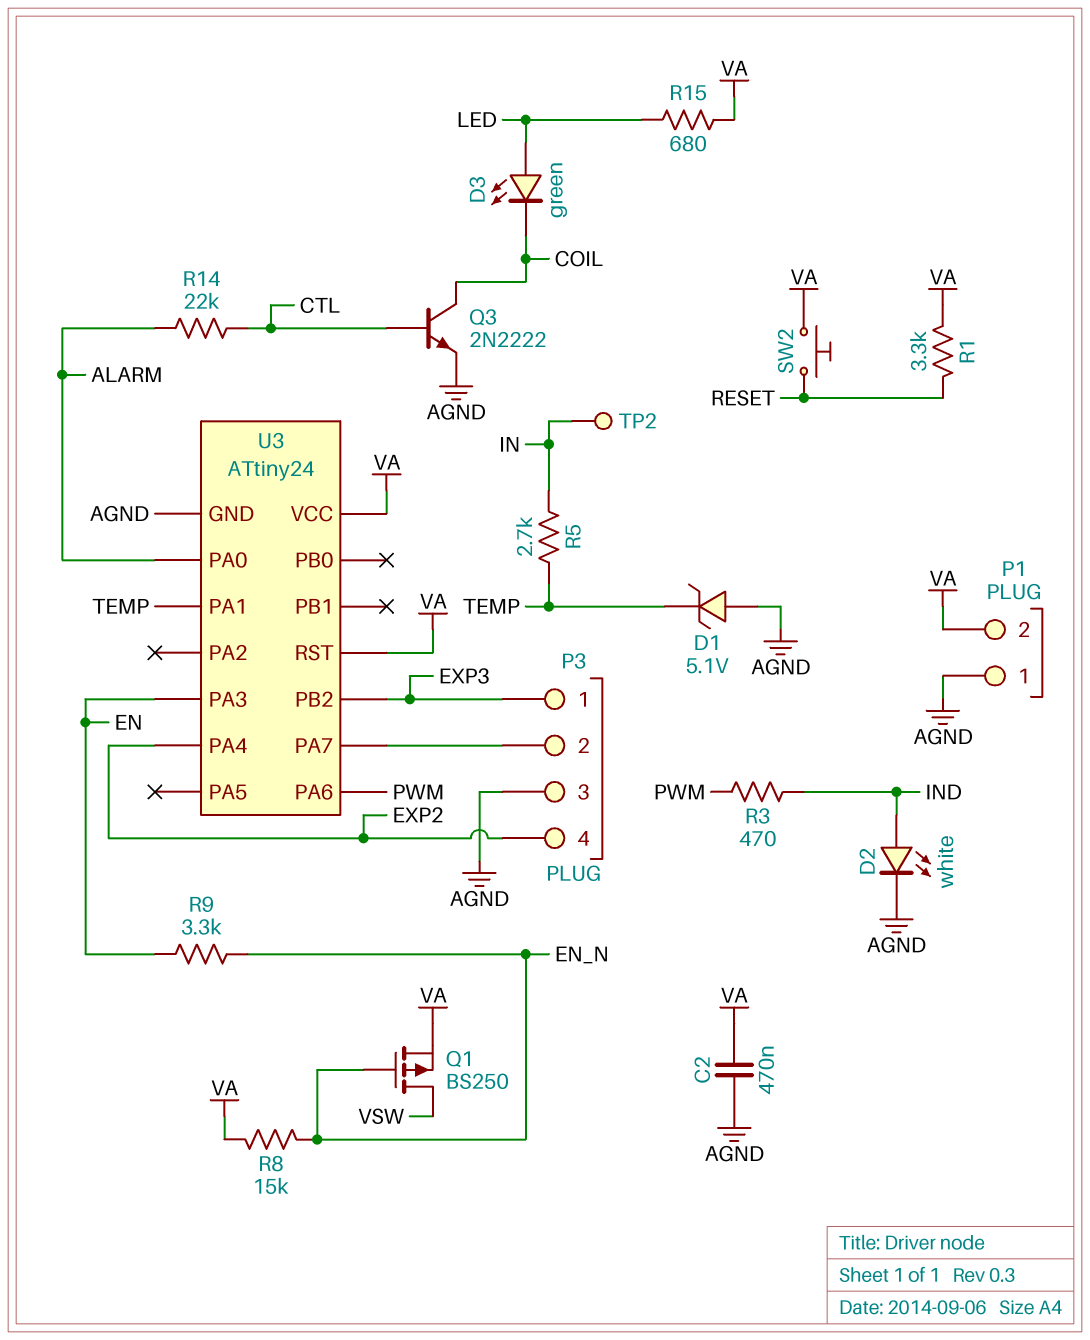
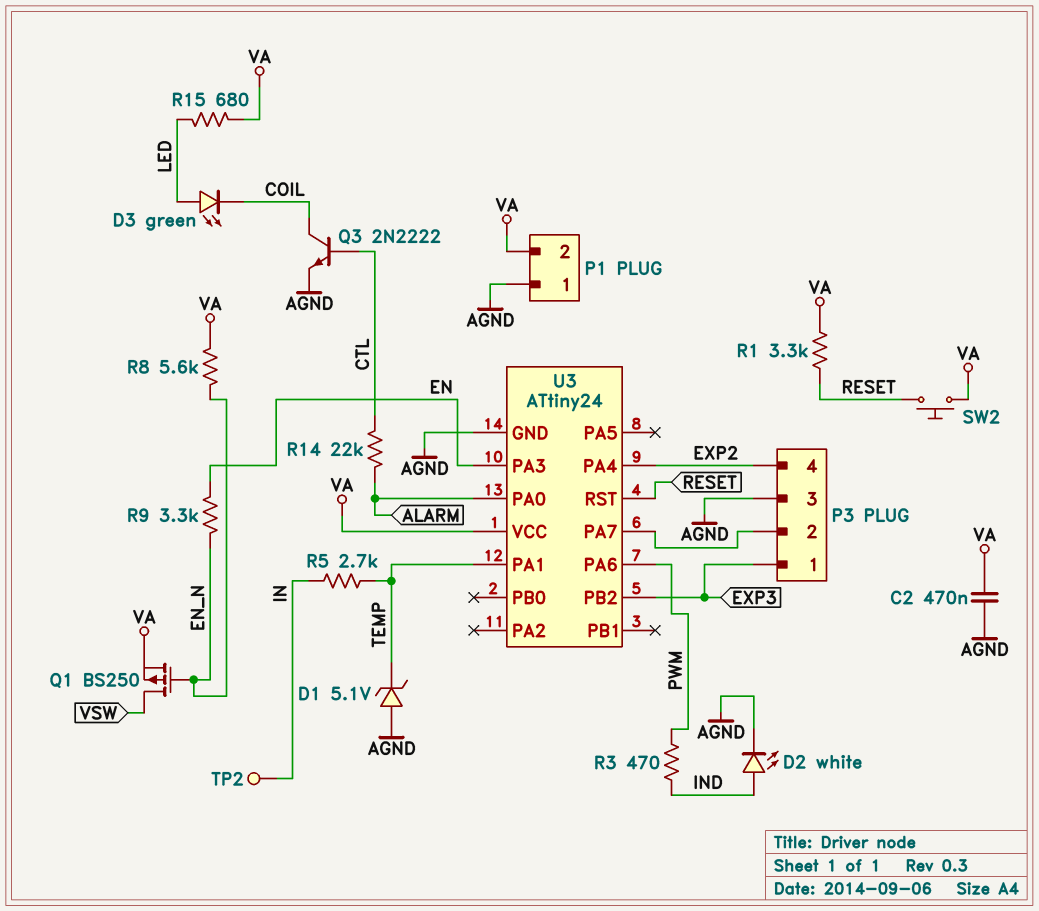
R8: 15k (EN_N, VA) -> 5.6k (EN_N, VA)
U3 pin RST: VA -> RESET

